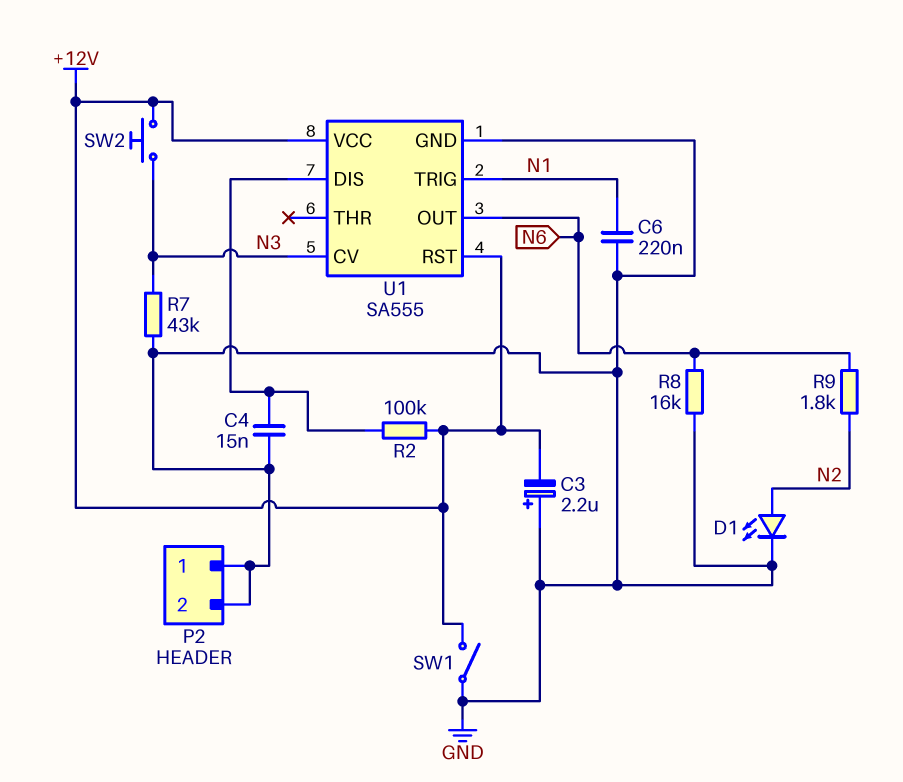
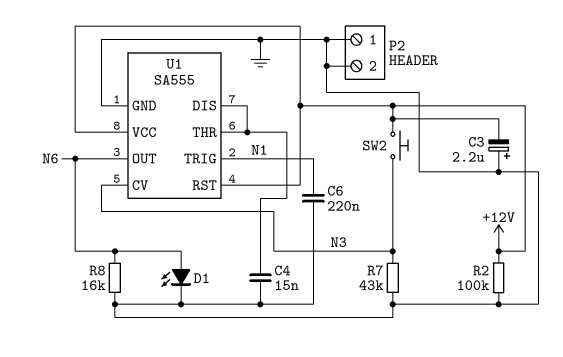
D1: LED (A N2, K GND) -> LED (A N6, K GND)
R2: 100k (+12V, U1/DIS) -> 100k (+12V, GND)
R9: 1.8k (N2, N6) -> none
SW1: switch (+12V, GND) -> none
U1 pin THR: none -> U1/DIS

